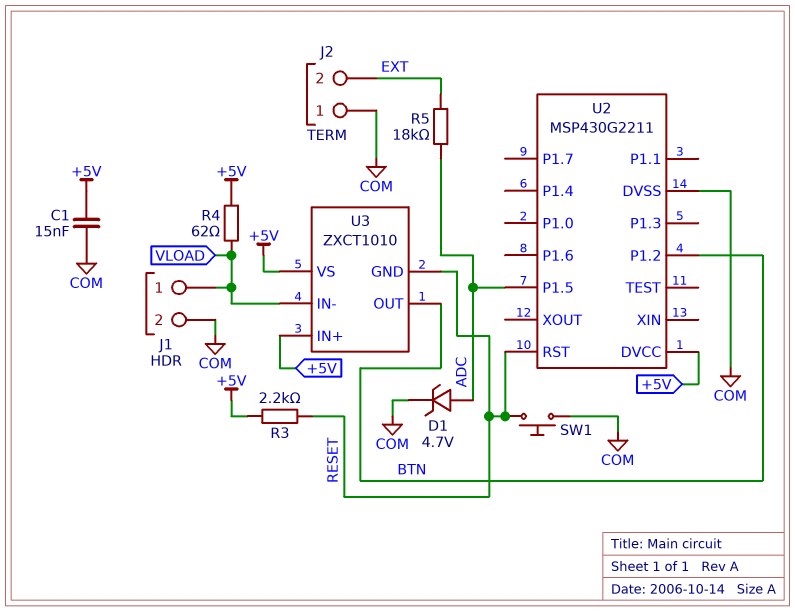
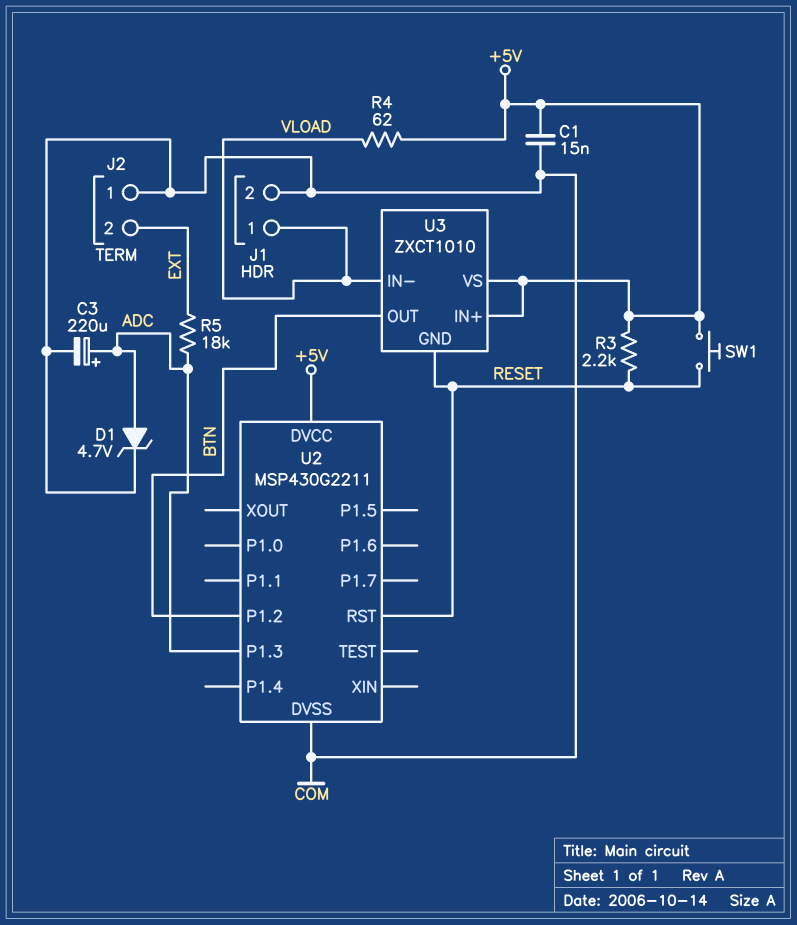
C3: none -> 220uF (plus ADC, minus COM)
SW1: button (COM, RESET) -> button (+5V, RESET)
U2 pin P1.3: none -> ADC
U2 pin P1.5: ADC -> none

